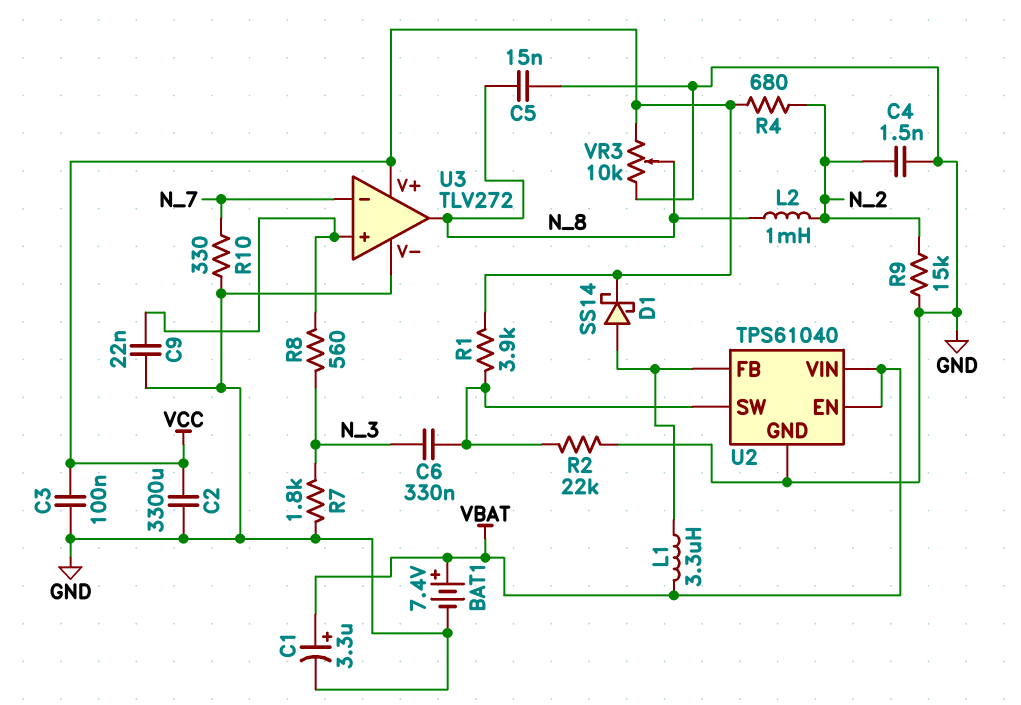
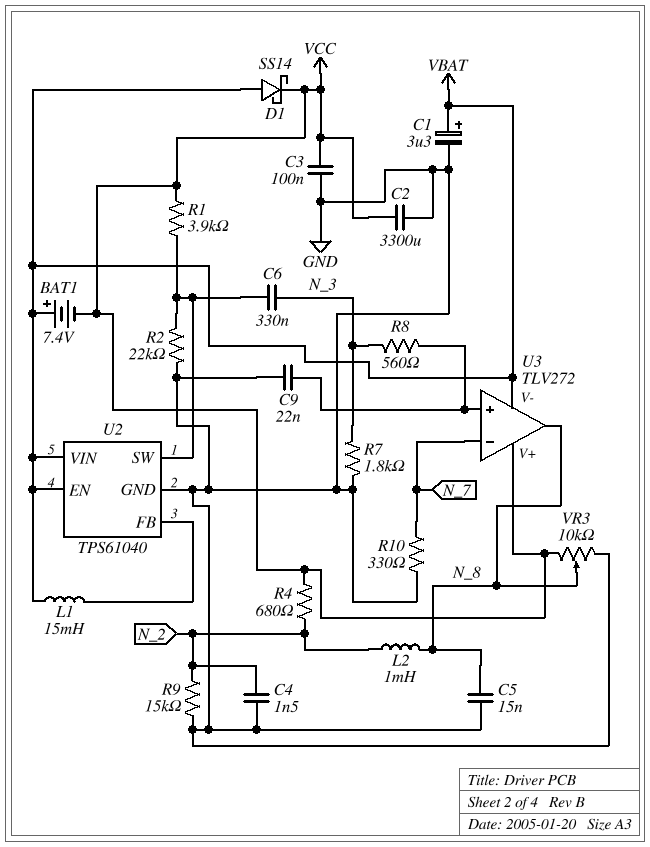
BAT1: 7.4V (plus VBAT, minus GND) -> 7.4V (plus VBAT, minus VCC)
D1: schottky SS14 (A U2/FB, K VCC) -> schottky SS14 (A VBAT, K VCC)
L1: 3.3uH (U2/FB, VBAT) -> 15mH (U2/FB, VBAT)
U3 pin V-: GND -> VBAT

